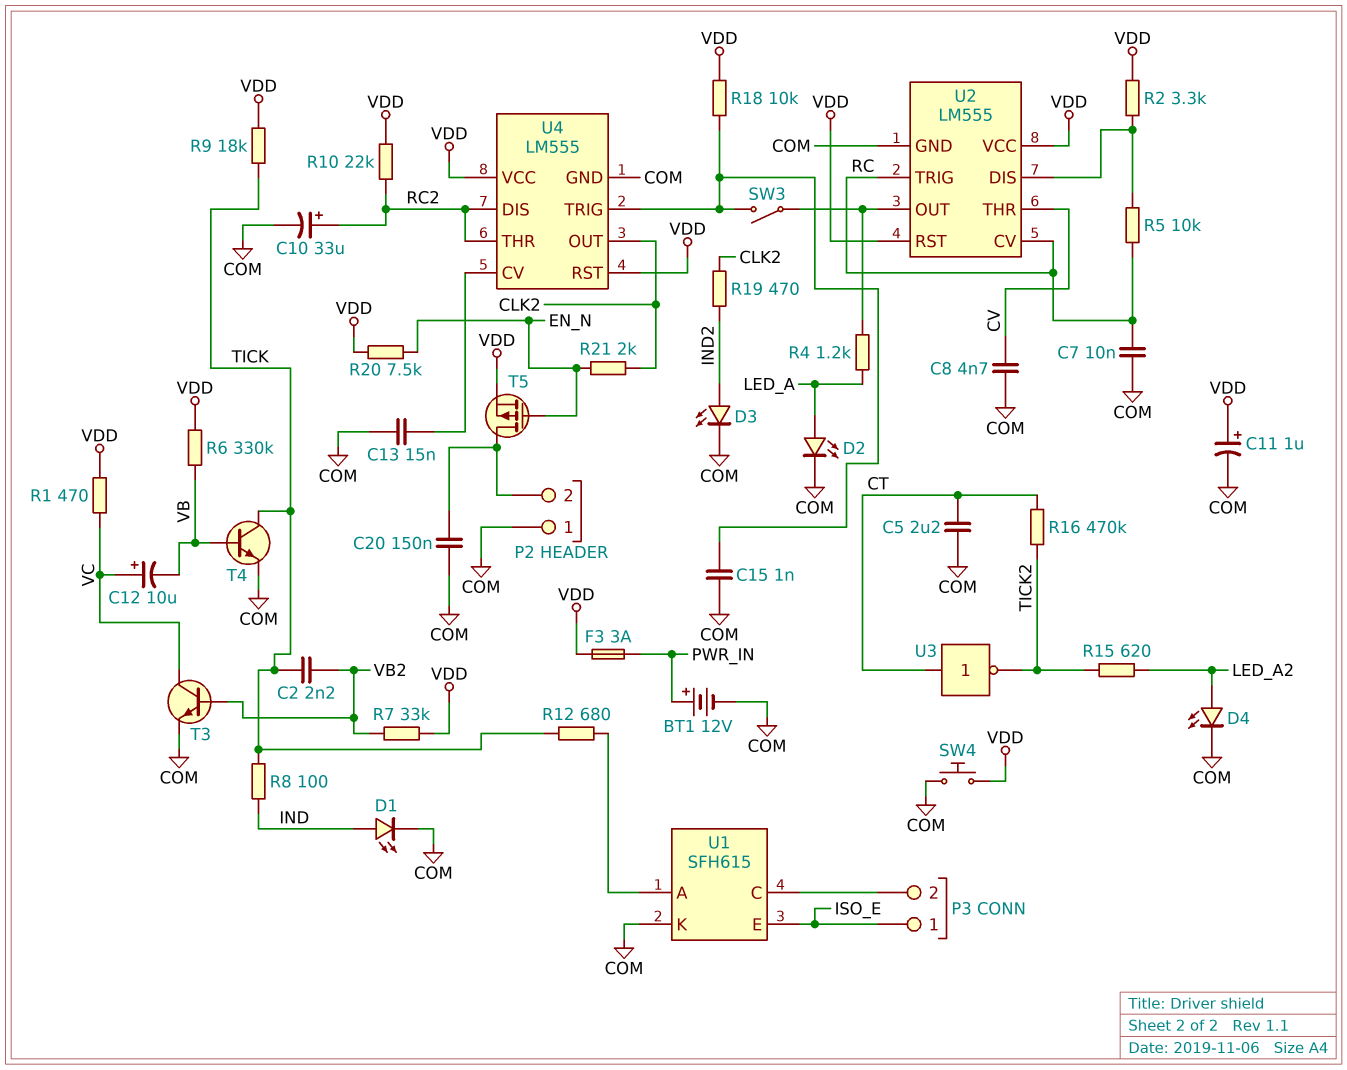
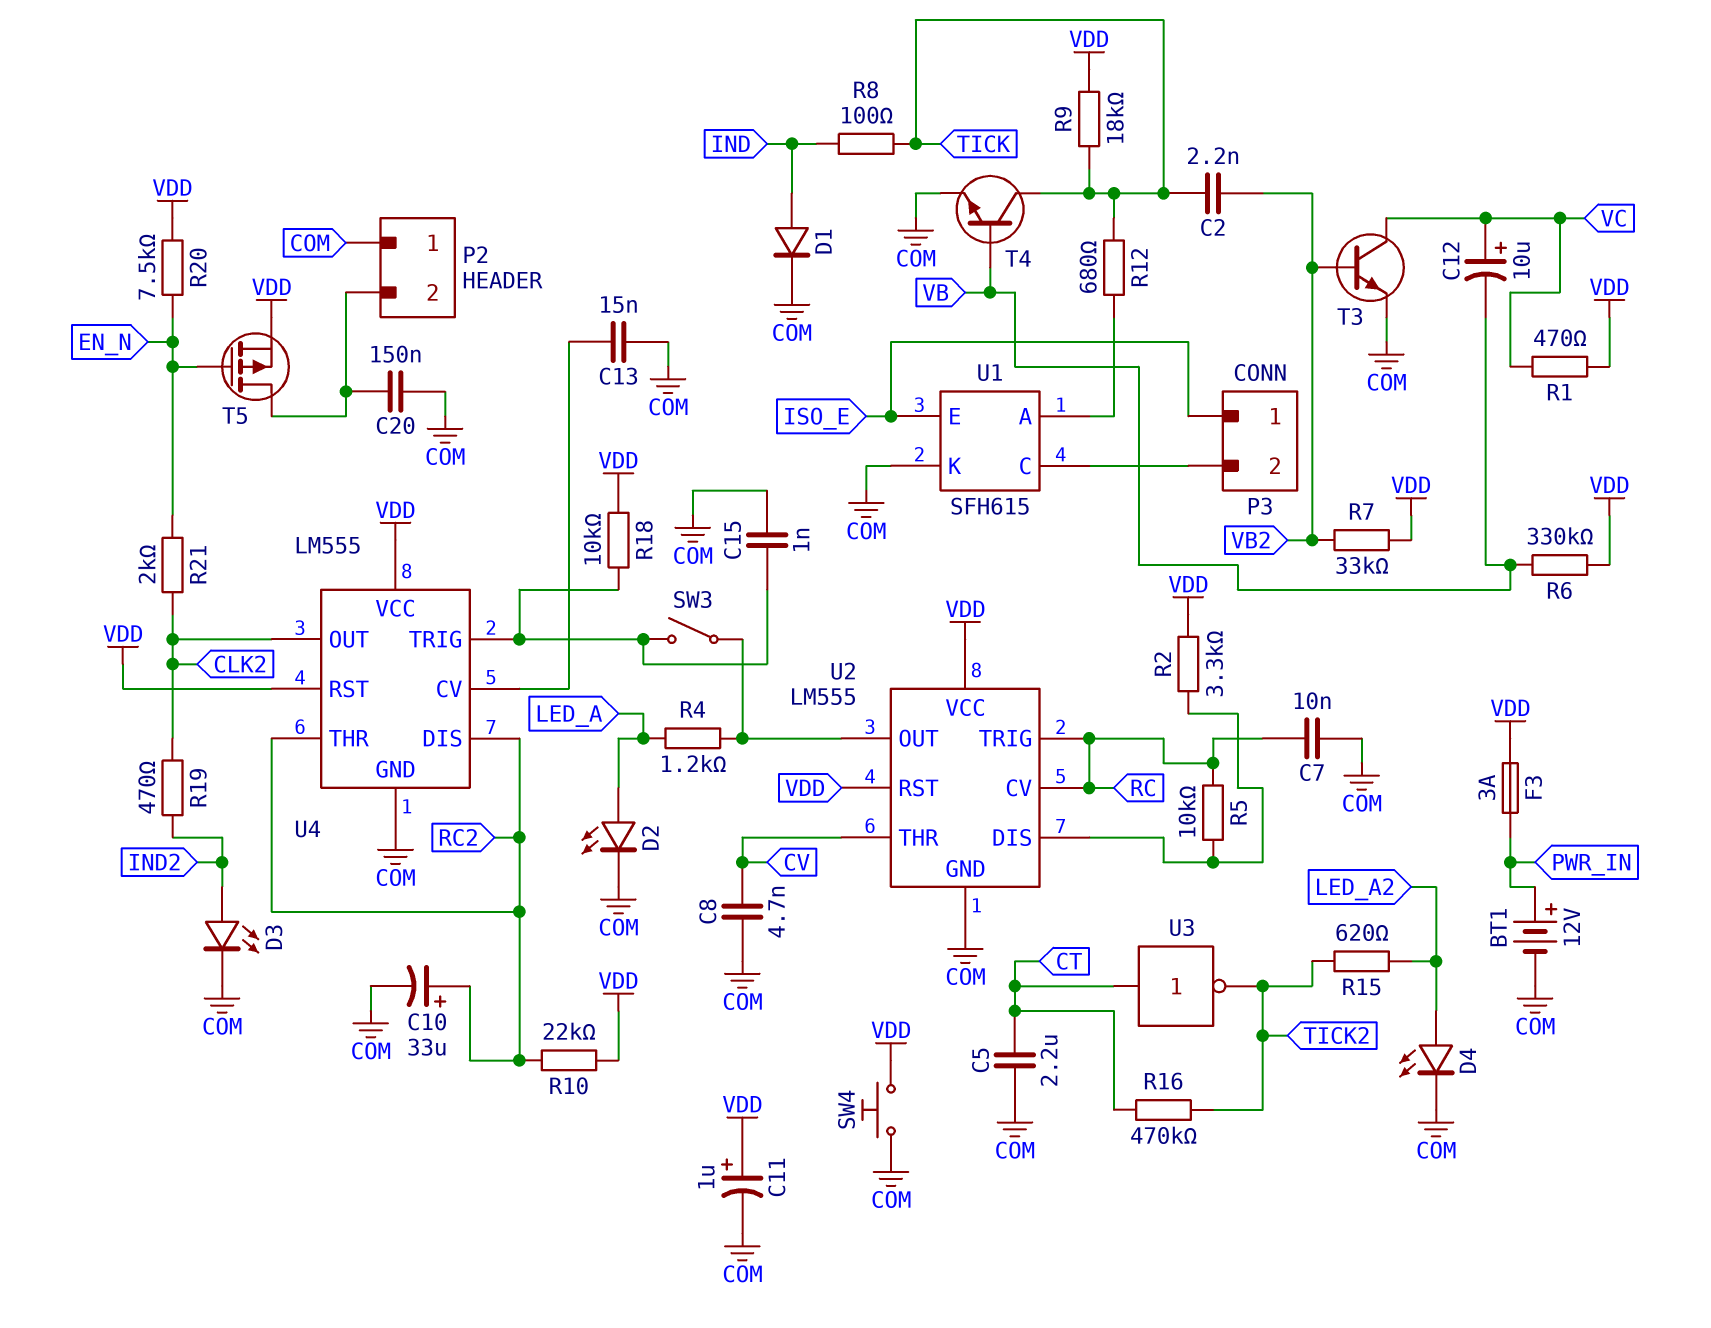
D1: LED (A IND, K COM) -> diode (A IND, K COM)

